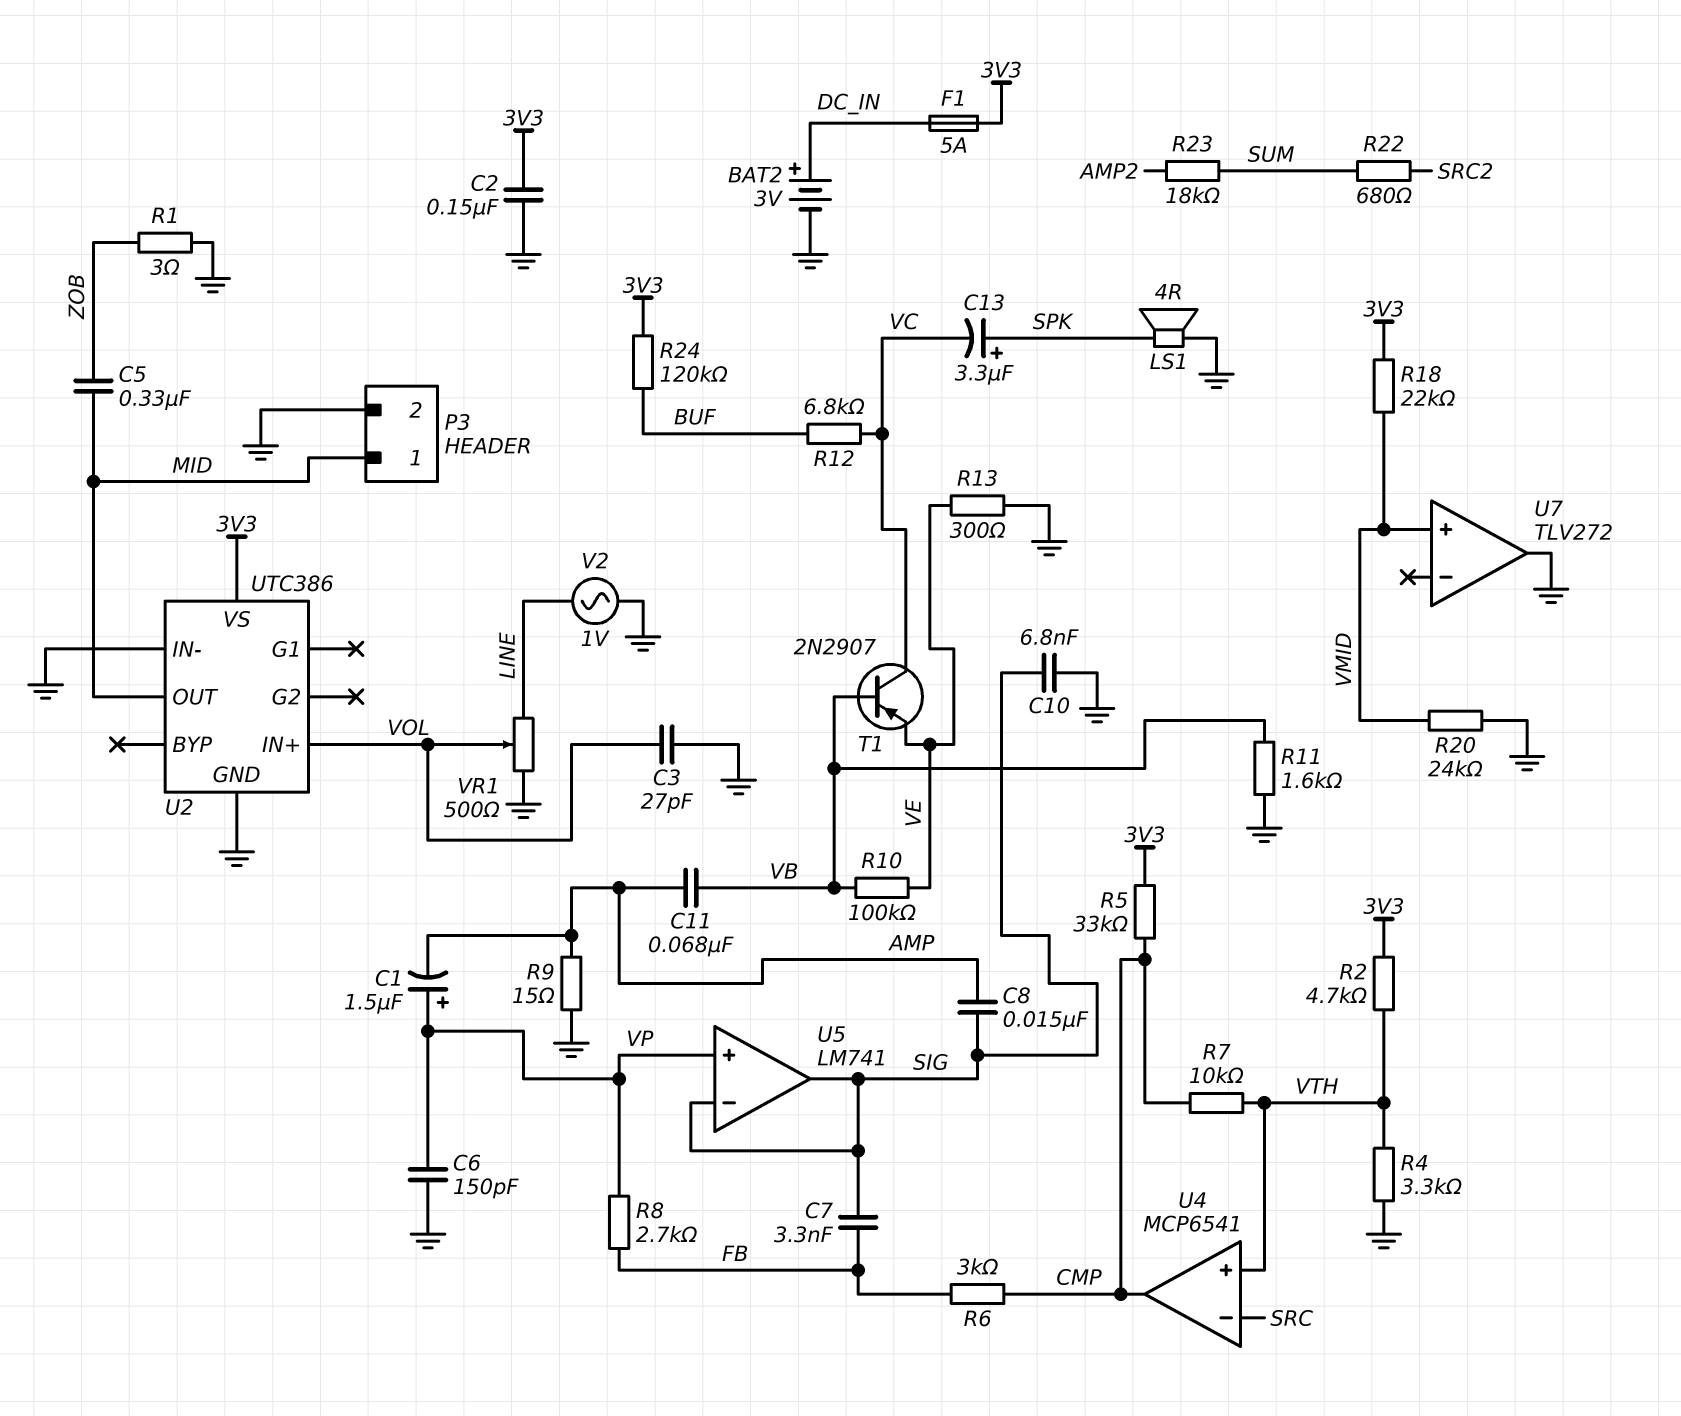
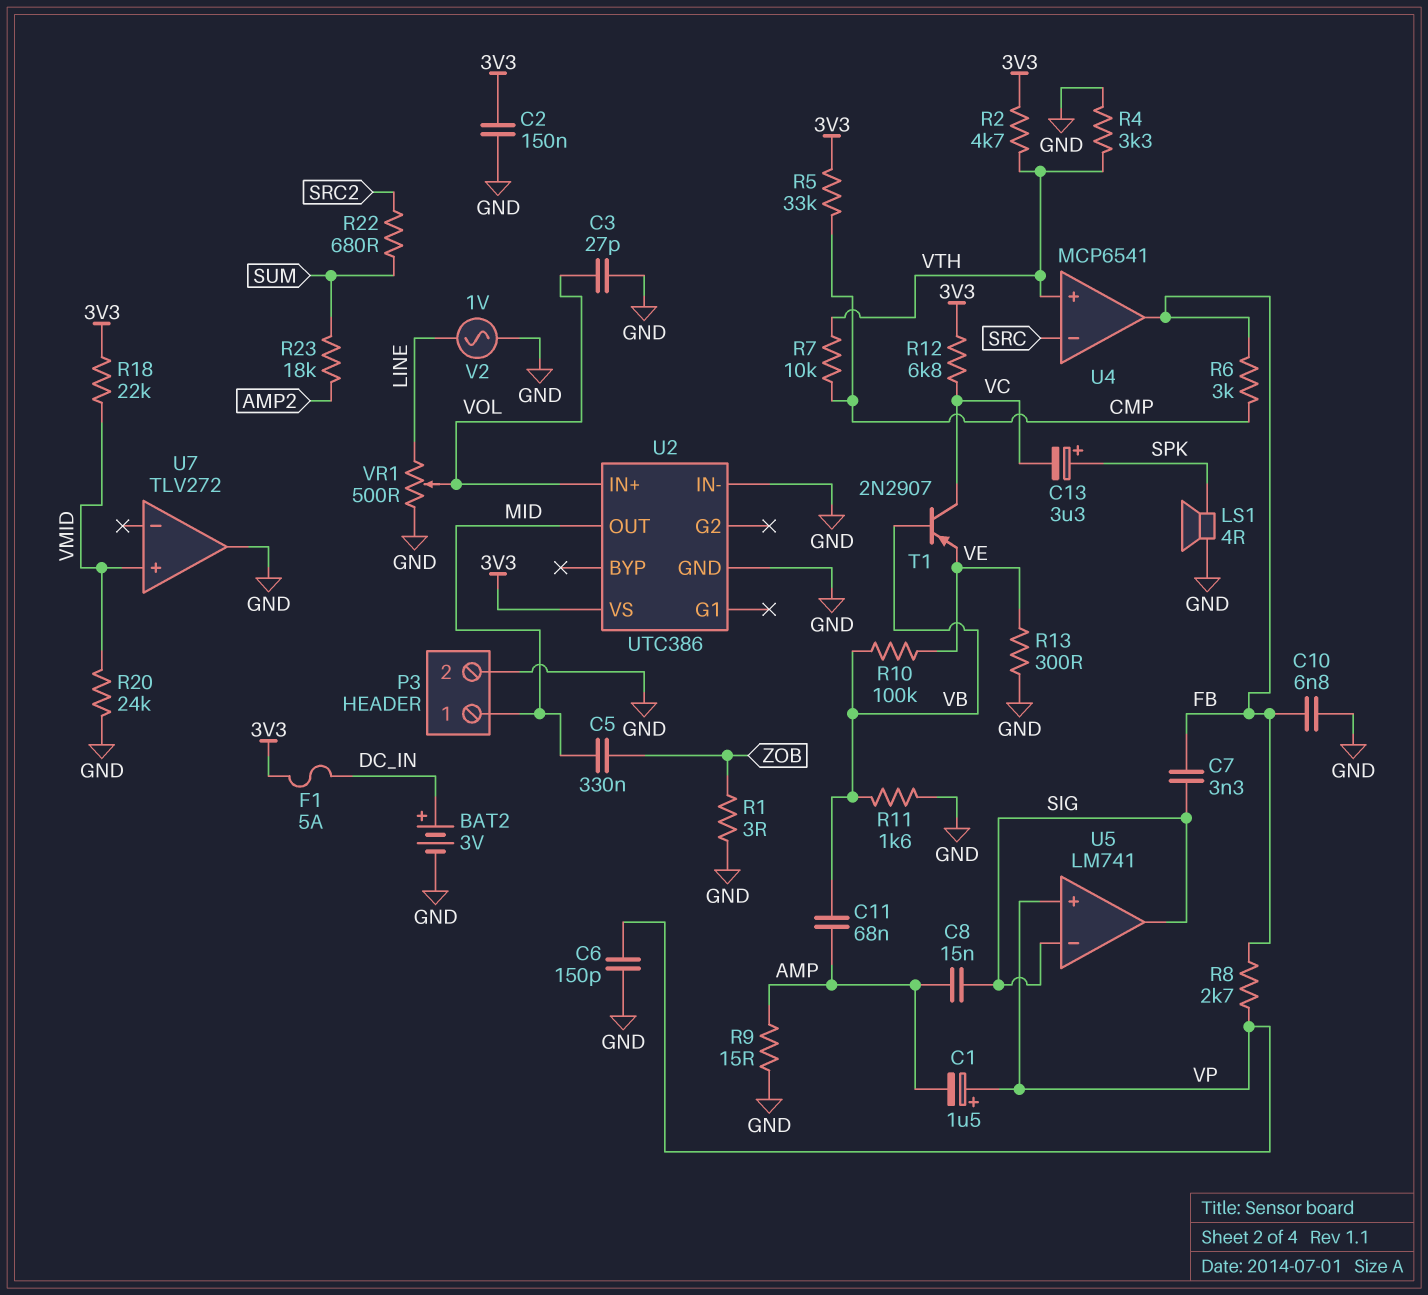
C10: 6.8nF (GND, SIG) -> 6.8nF (FB, GND)
R12: 6.8k (BUF, VC) -> 6.8k (3V3, VC)
R24: 120k (3V3, BUF) -> none
U4 pin out: CMP -> FB

